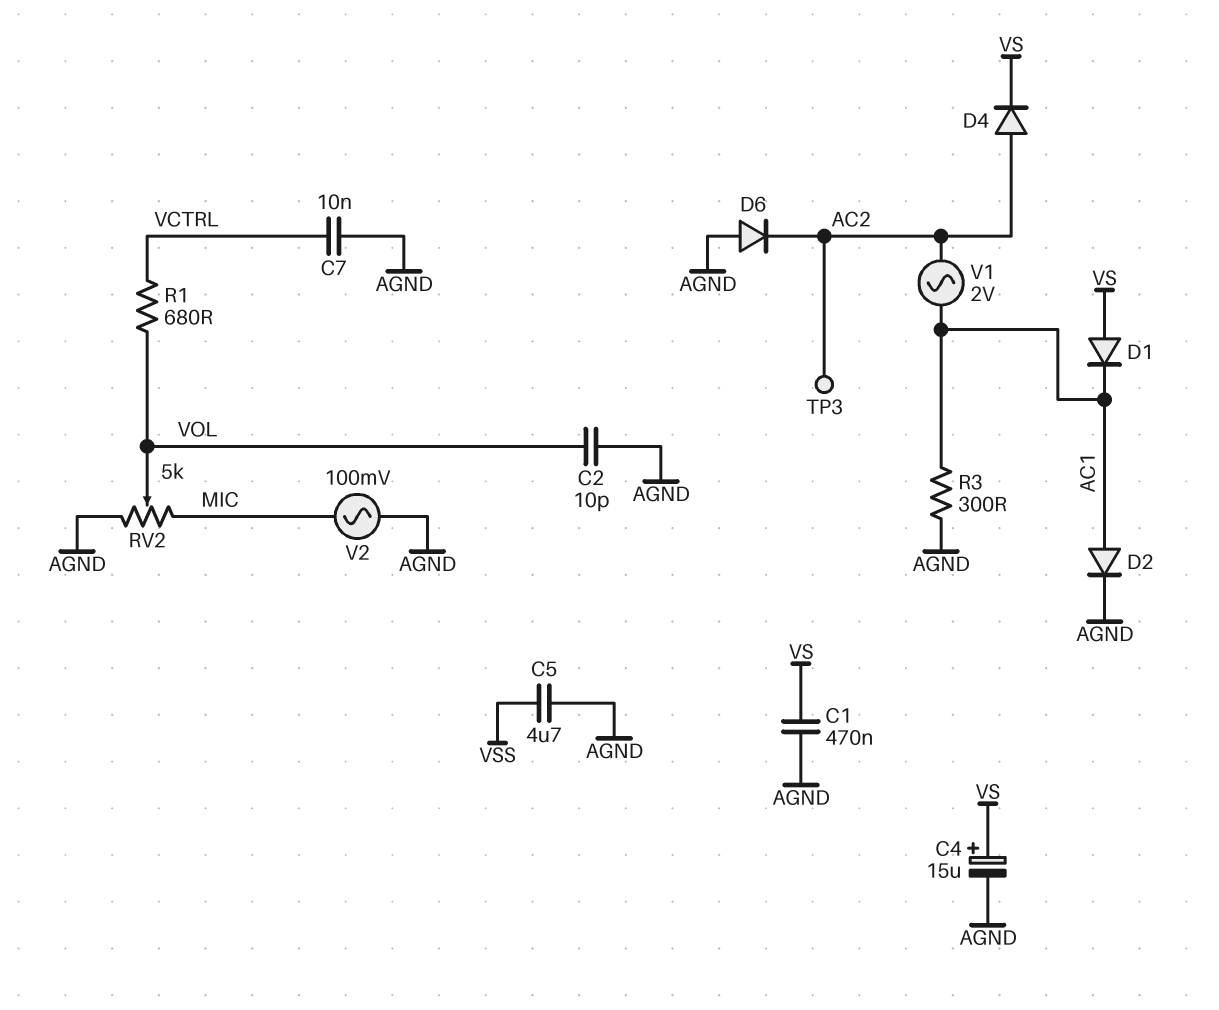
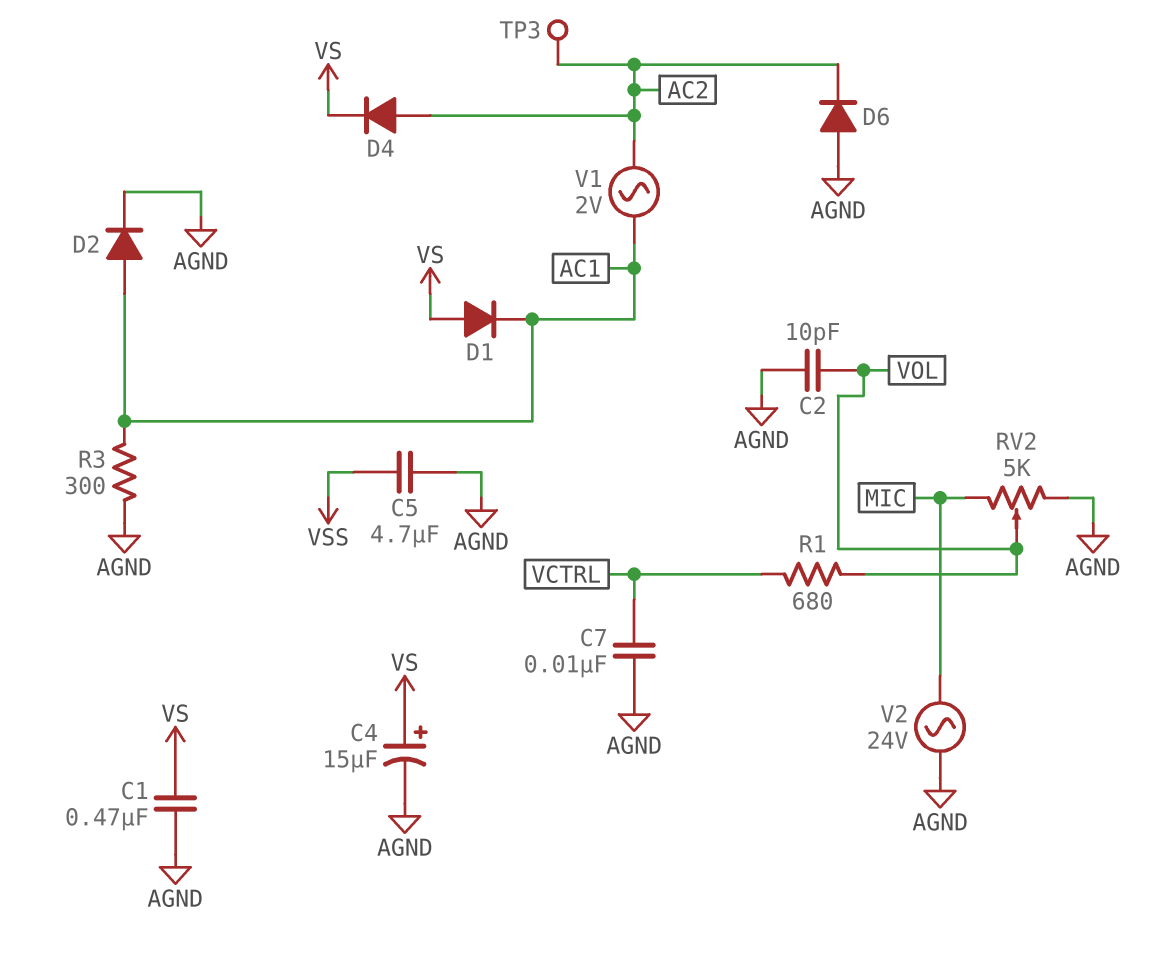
V2: AC 100mV (AGND, MIC) -> AC 24V (AGND, MIC)

